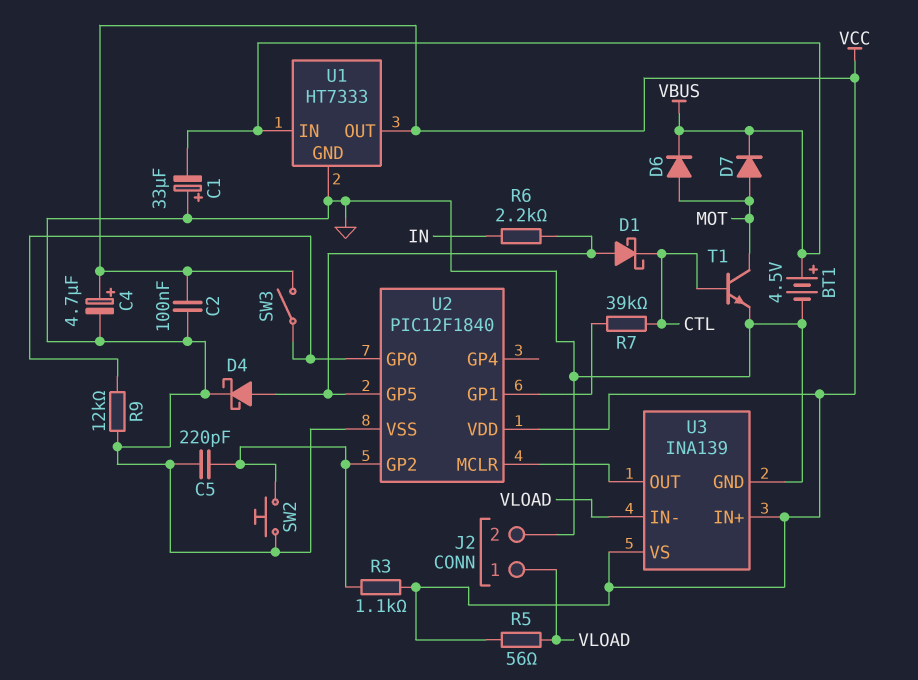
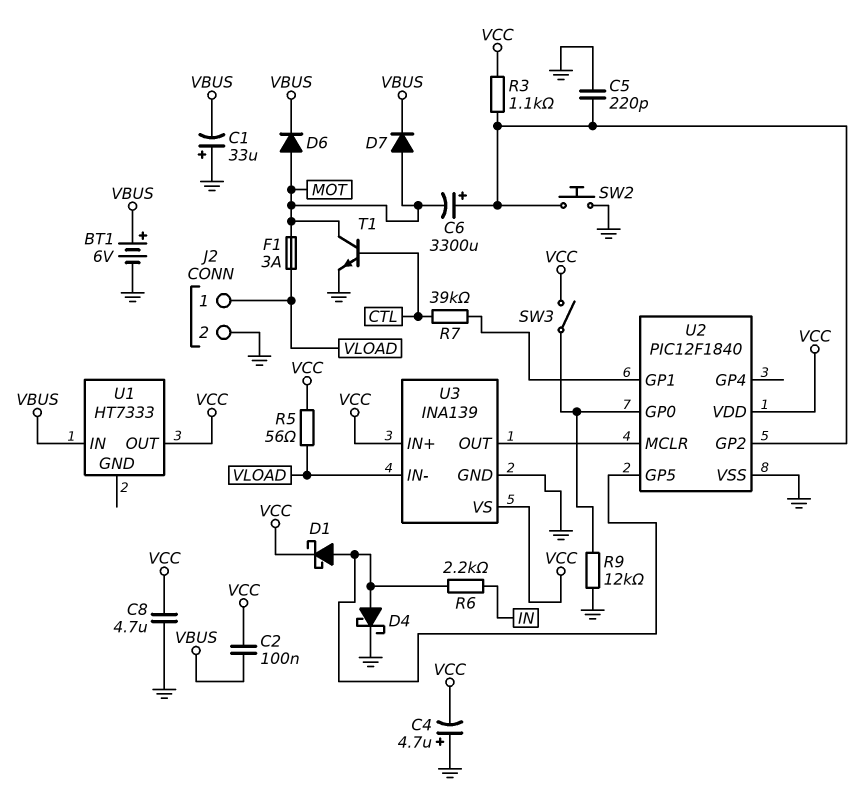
BT1: 4.5V (plus VBUS, minus GND) -> 6V (plus VBUS, minus GND)
C2: 100nF (GND, VCC) -> 100nF (VBUS, VCC)
C4: 4.7uF (plus VCC, minus GND) -> 4.7uF (plus GND, minus VCC)
C6: none -> 3300uF (plus U2/GP2, minus MOT)
C8: none -> 4.7uF (GND, VCC)
D1: schottky (A U2/GP5, K CTL) -> schottky (A U2/GP5, K VCC)
F1: none -> 3A (MOT, VLOAD)
U1 pin GND: GND -> none

